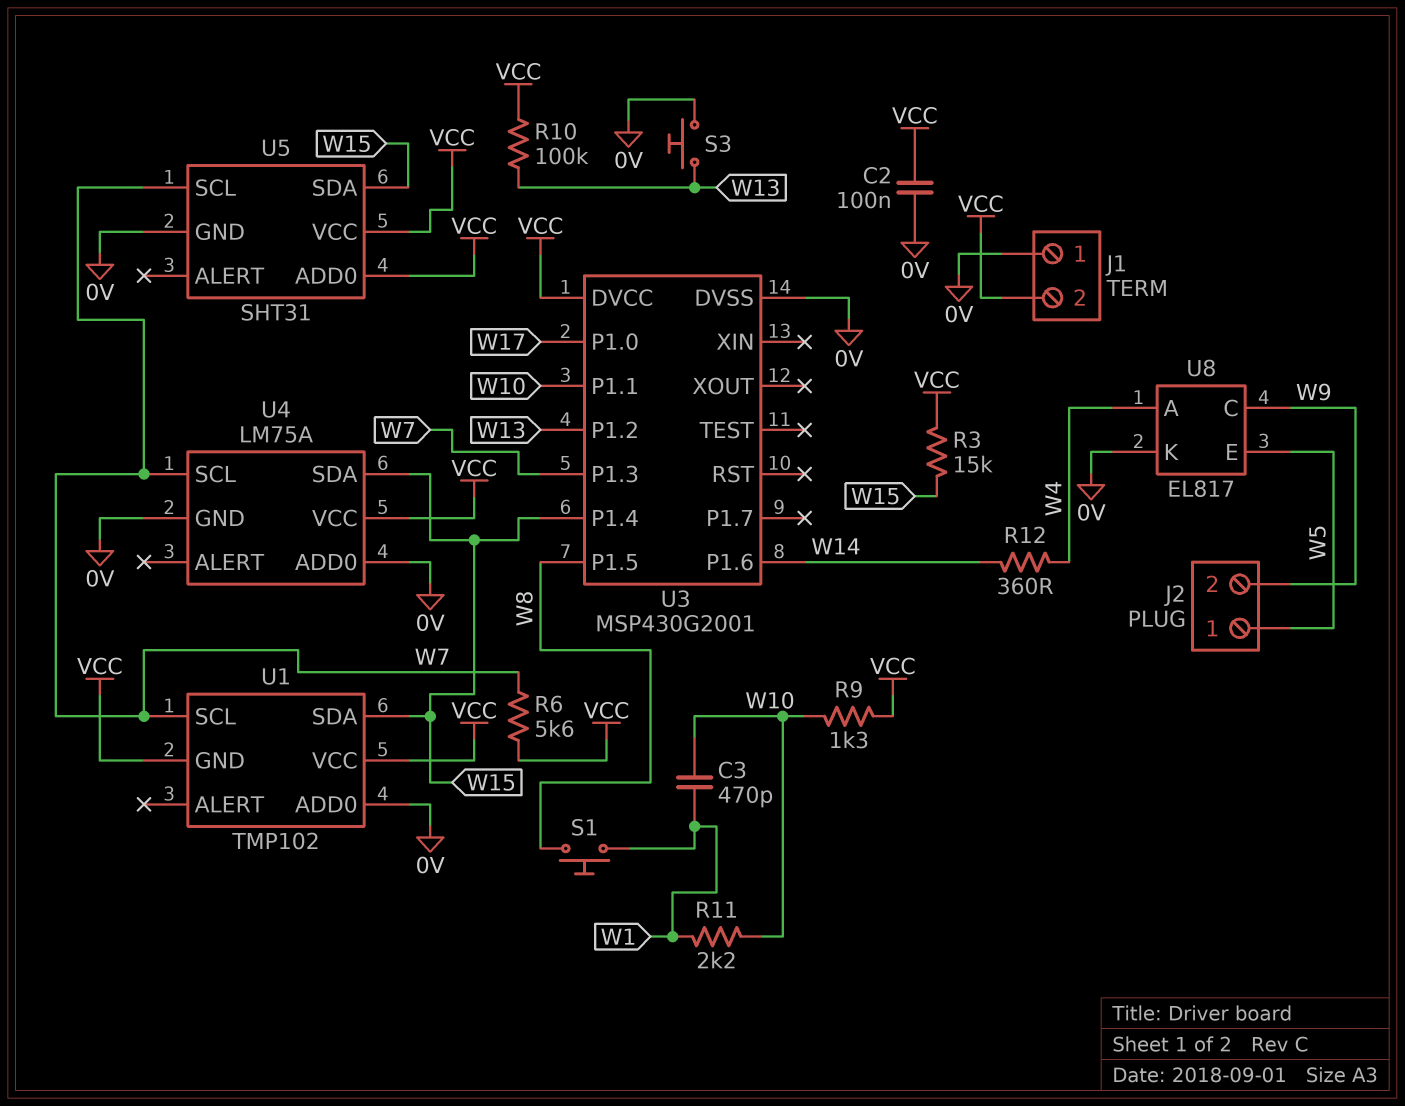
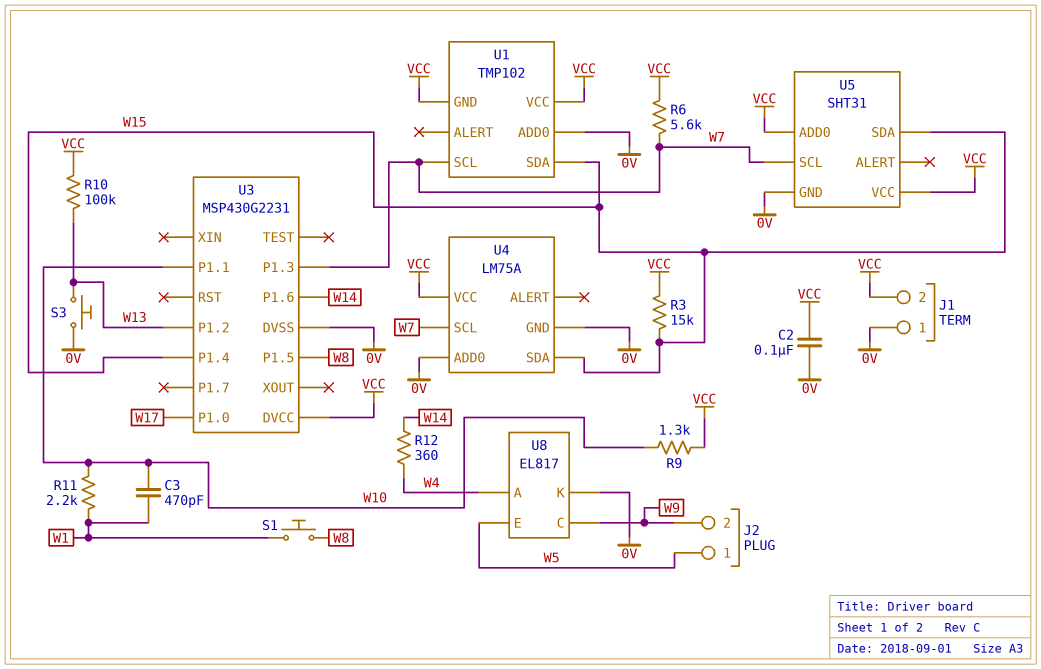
U3: MSP430G2001 -> MSP430G2231

